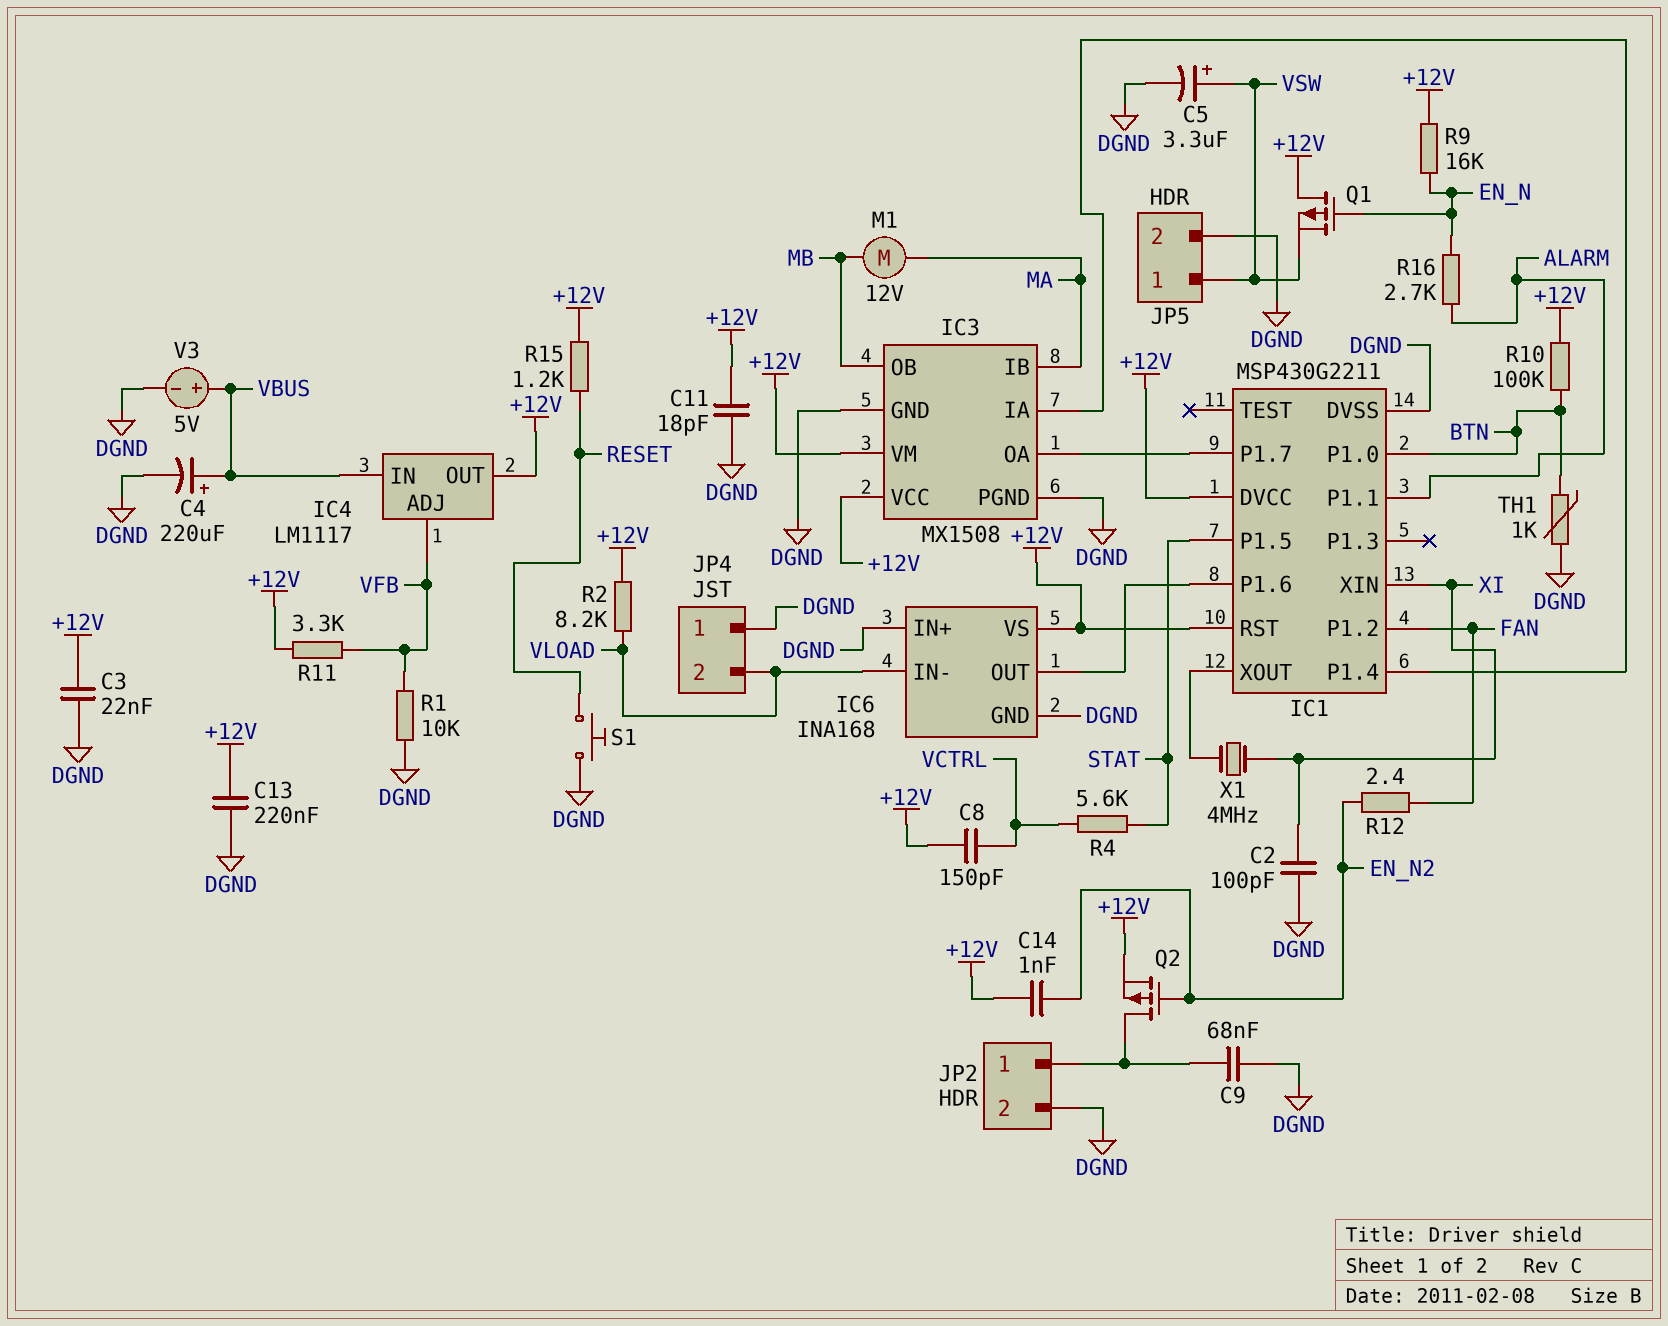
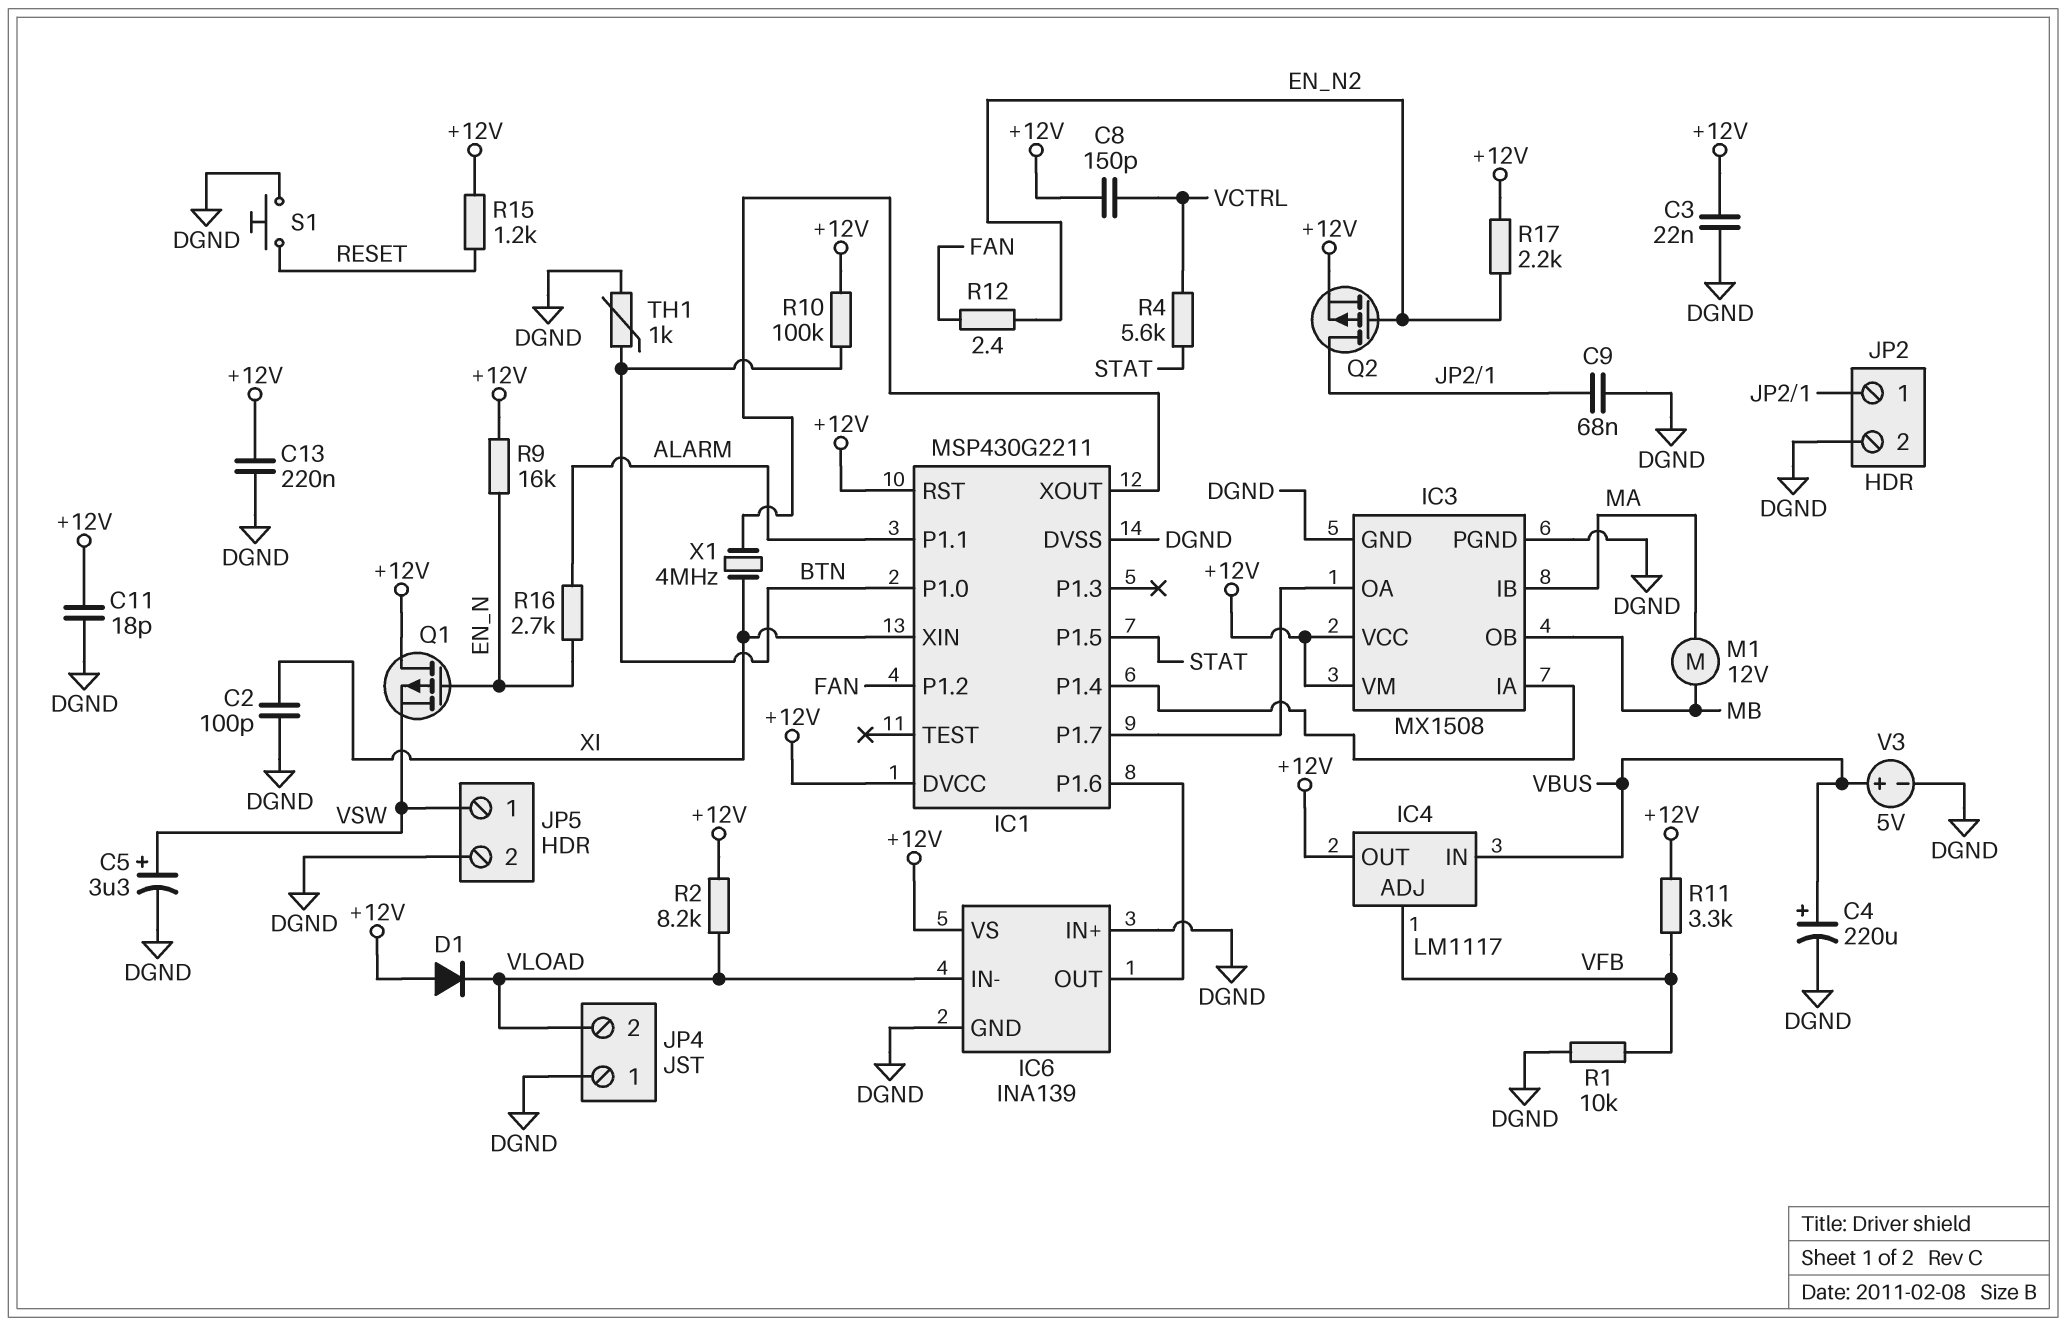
C14: 1nF (+12V, EN_N2) -> none
D1: none -> diode (A +12V, K VLOAD)
IC6: INA168 -> INA139
R17: none -> 2.2k (+12V, EN_N2)

